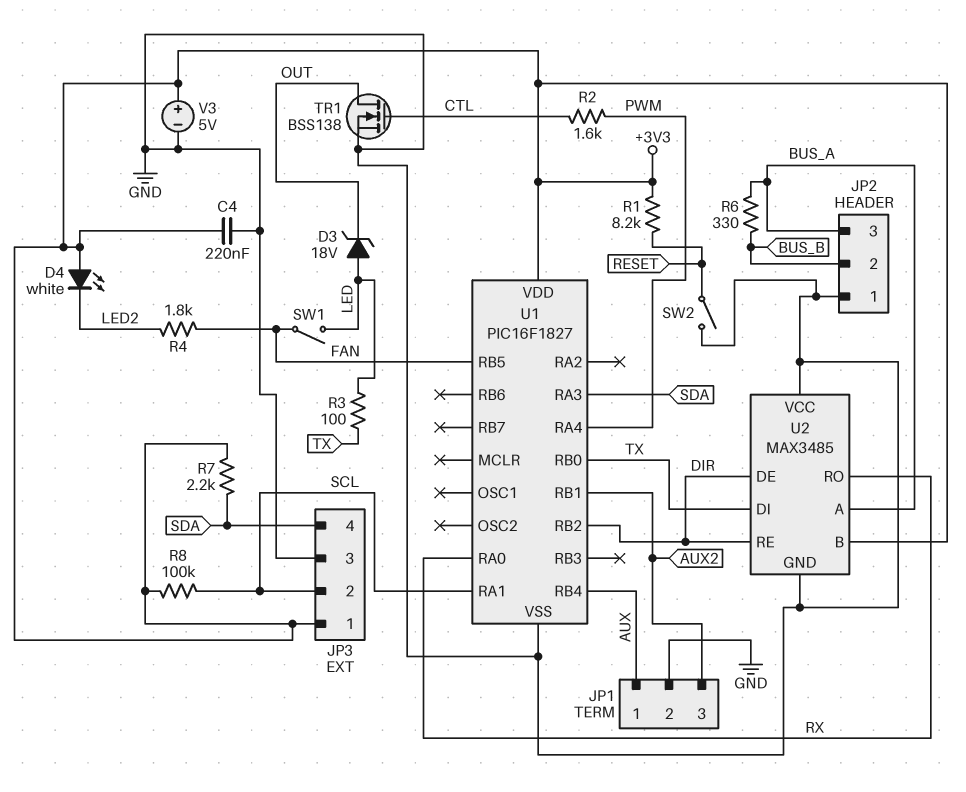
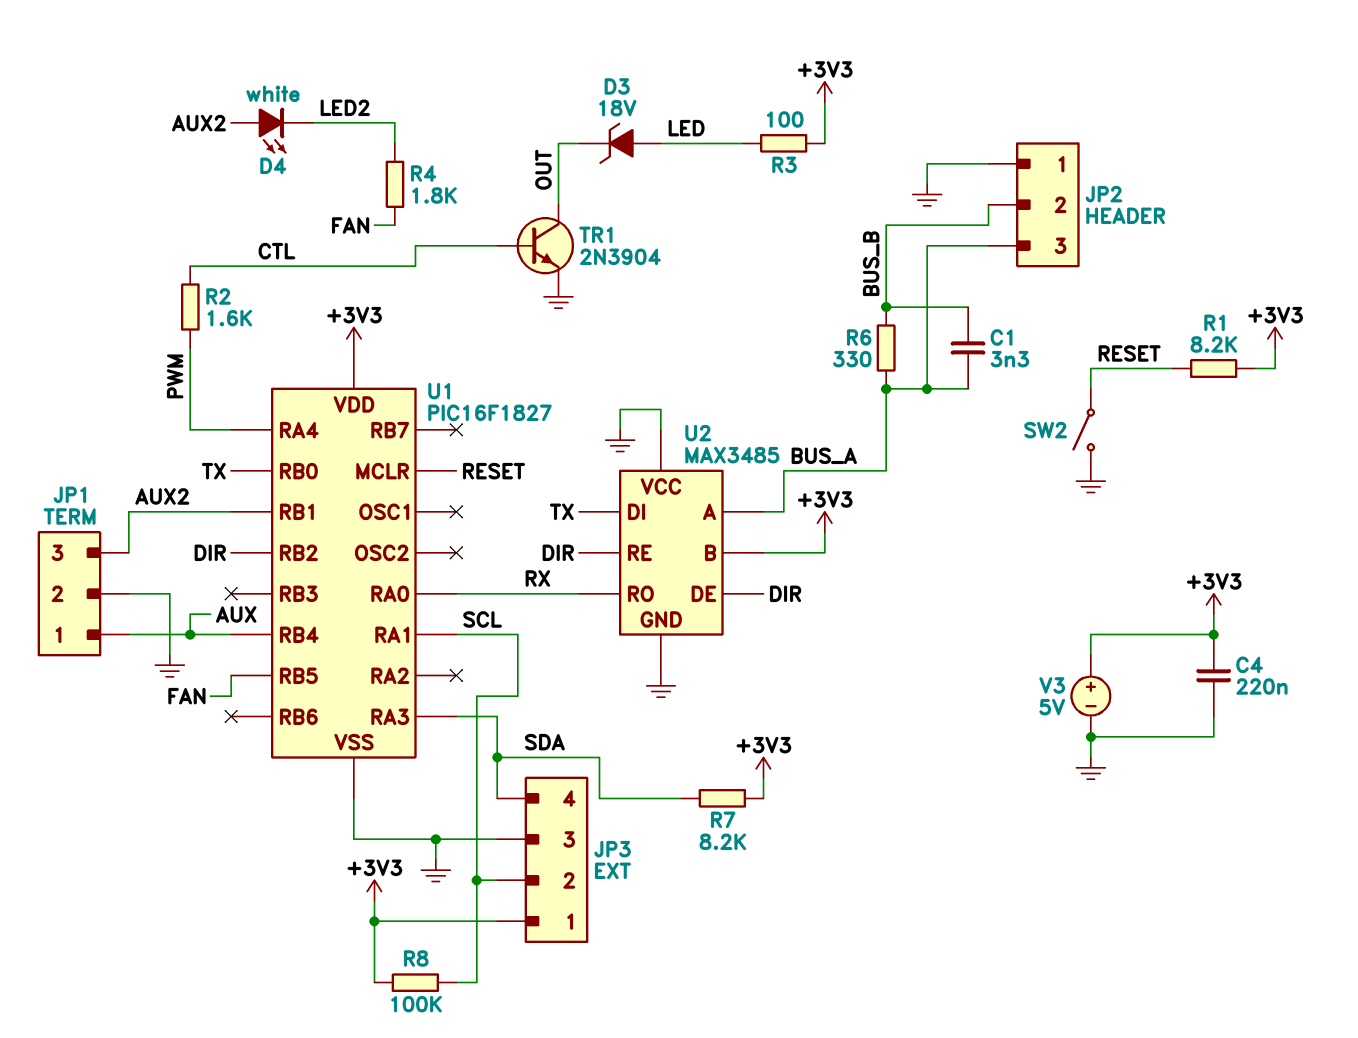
C1: none -> 3.3nF (BUS_A, BUS_B)
D4: LED white (A +3V3, K LED2) -> LED white (A AUX2, K LED2)
R3: 100 (LED, TX) -> 100 (+3V3, LED)
R7: 2.2k (+3V3, SDA) -> 8.2k (+3V3, SDA)
SW1: switch (FAN, LED) -> none
TR1: NMOS BSS138 (G CTL, D OUT, S GND) -> NPN 2N3904 (B CTL, C OUT, E GND)
U1 pin MCLR: none -> RESET

